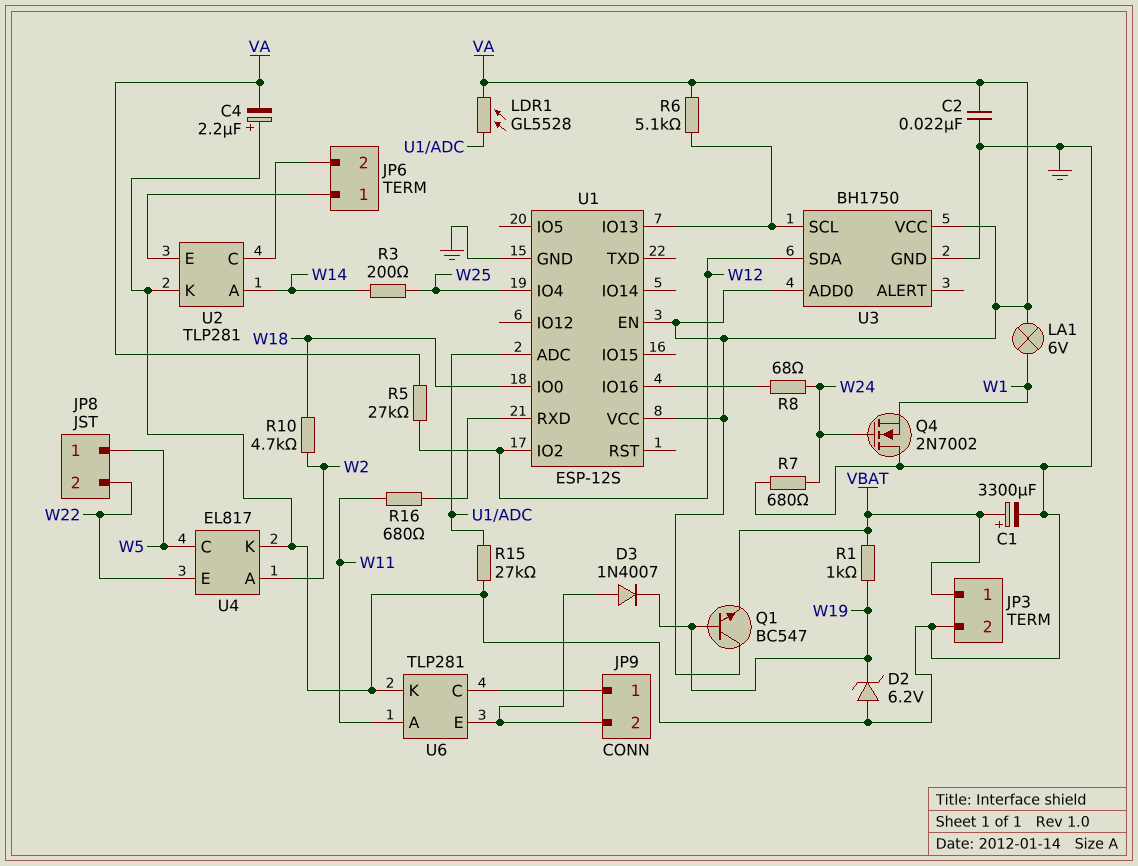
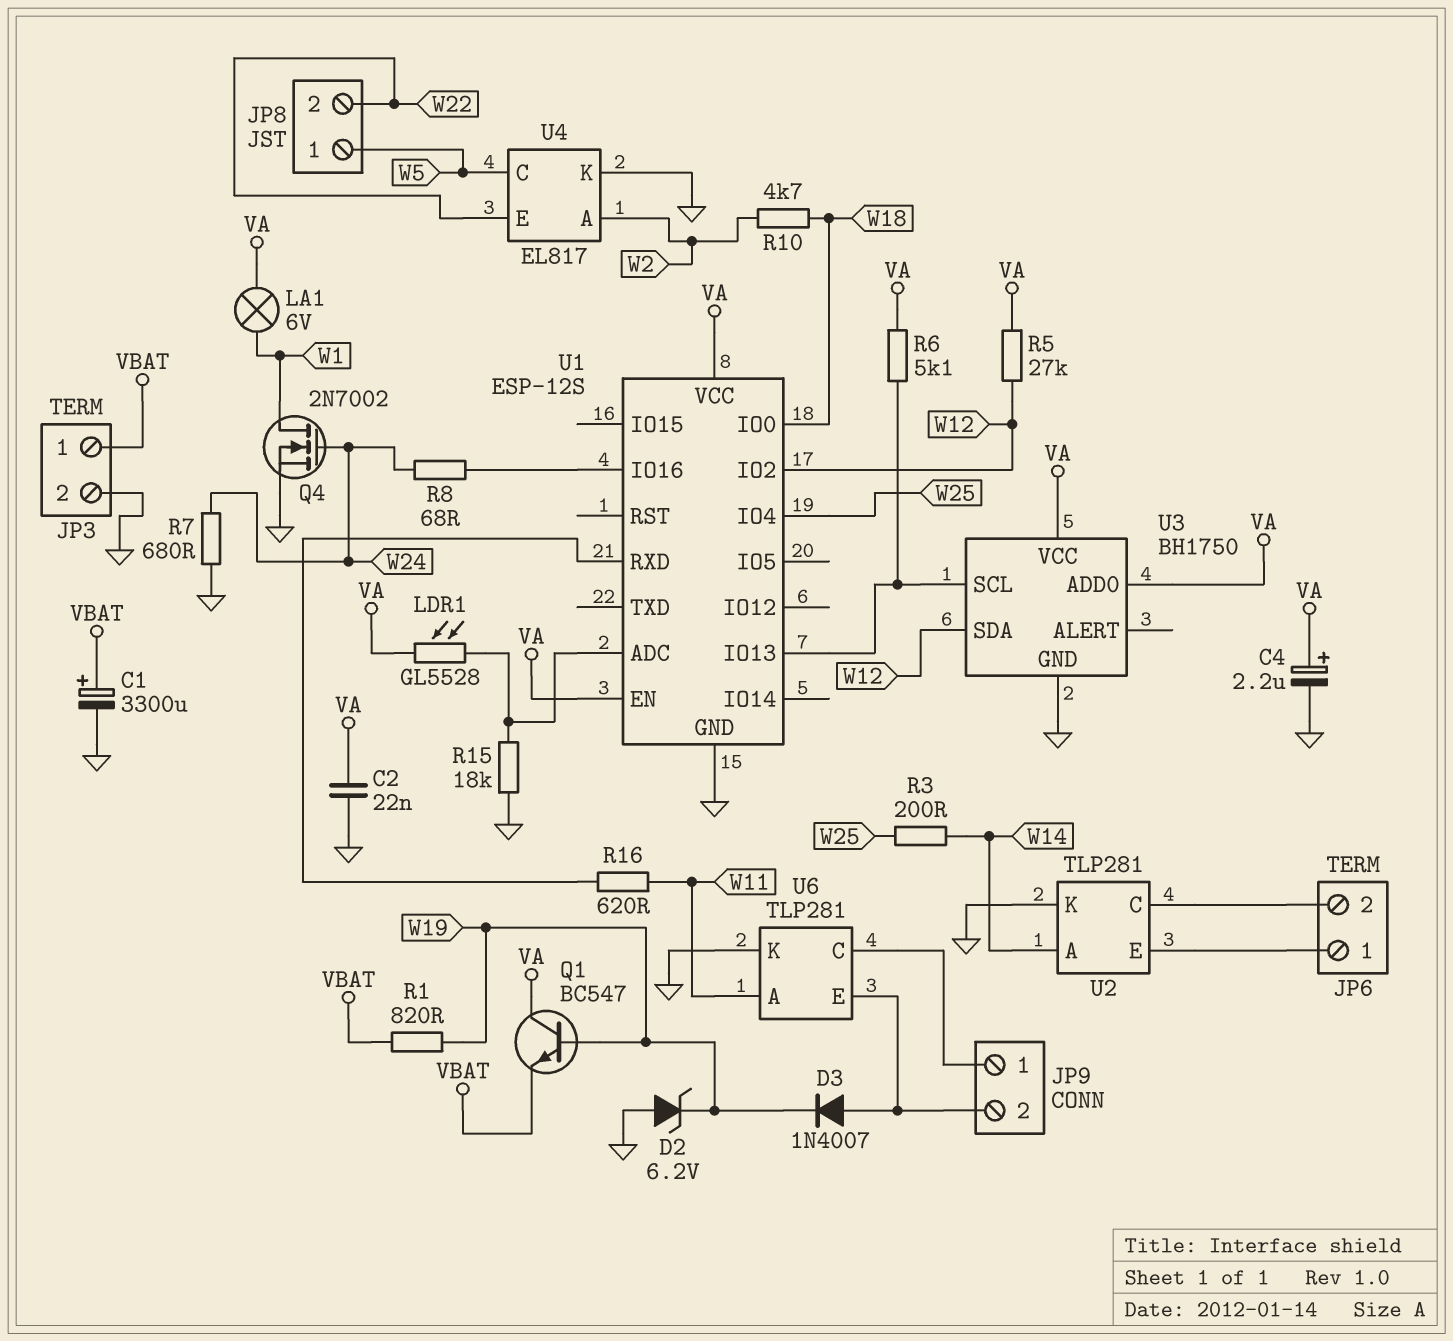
C4: 2.2uF (plus GND, minus VA) -> 2.2uF (plus VA, minus GND)
Q4: NMOS 2N7002 (G W24, D GND, S W1) -> NMOS 2N7002 (G W24, D W1, S GND)
R1: 1k (VBAT, W19) -> 820 (VBAT, W19)
R15: 27k (GND, U1/ADC) -> 18k (GND, U1/ADC)
R16: 680 (U1/RXD, W11) -> 620 (U1/RXD, W11)

